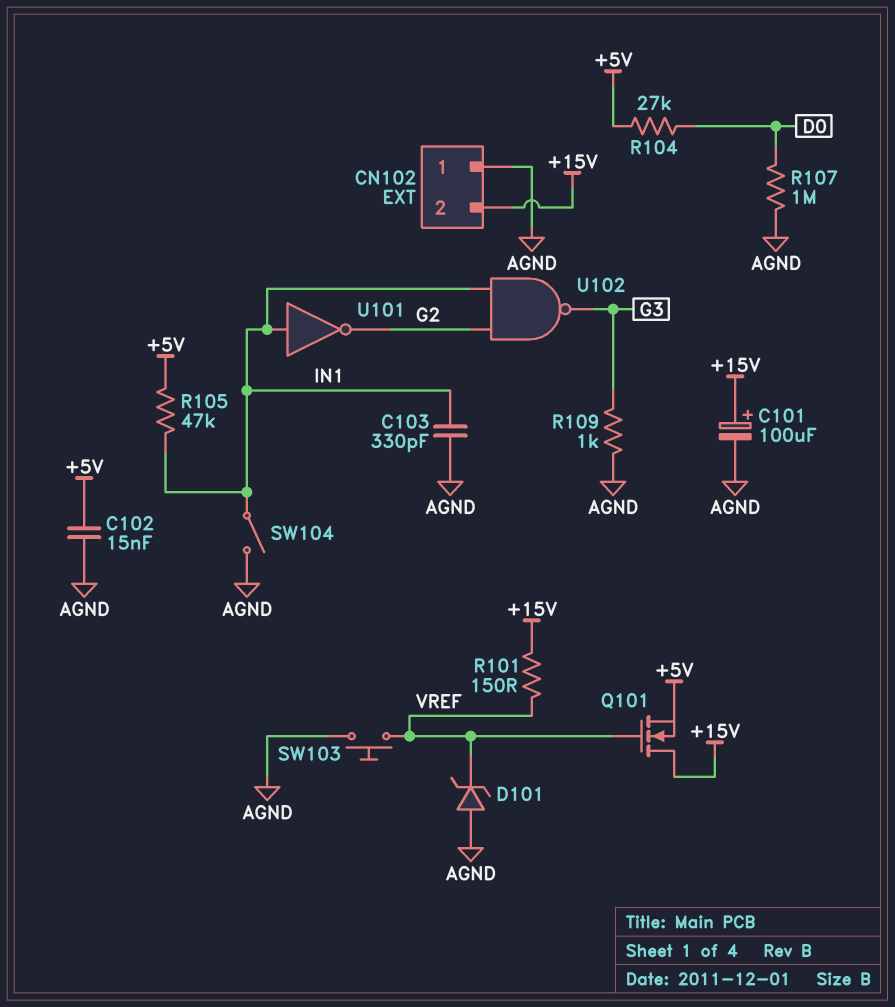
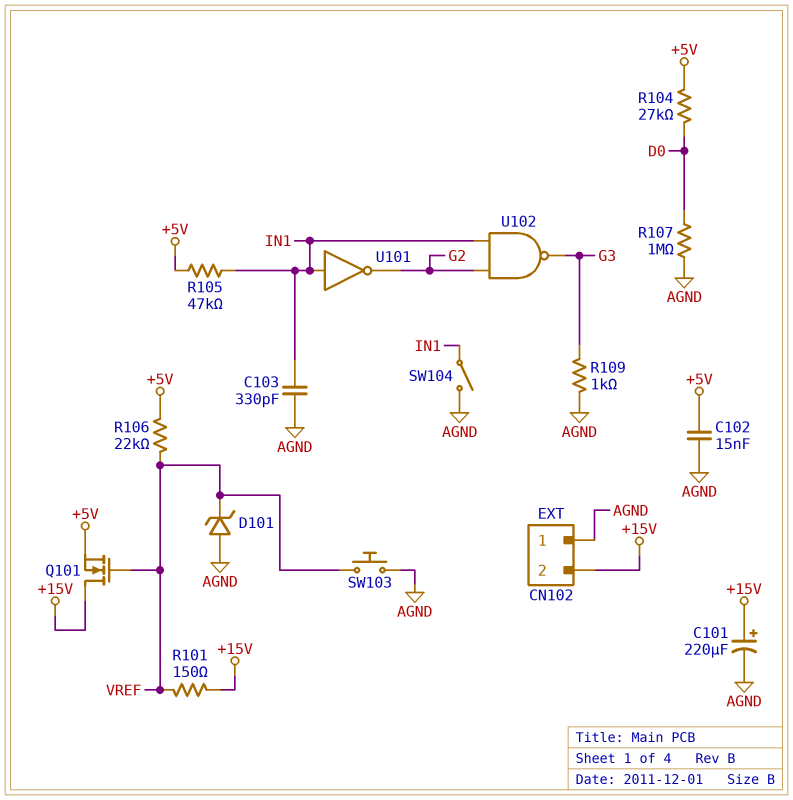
C101: 100uF (plus +15V, minus AGND) -> 220uF (plus +15V, minus AGND)
R106: none -> 22k (+5V, VREF)

